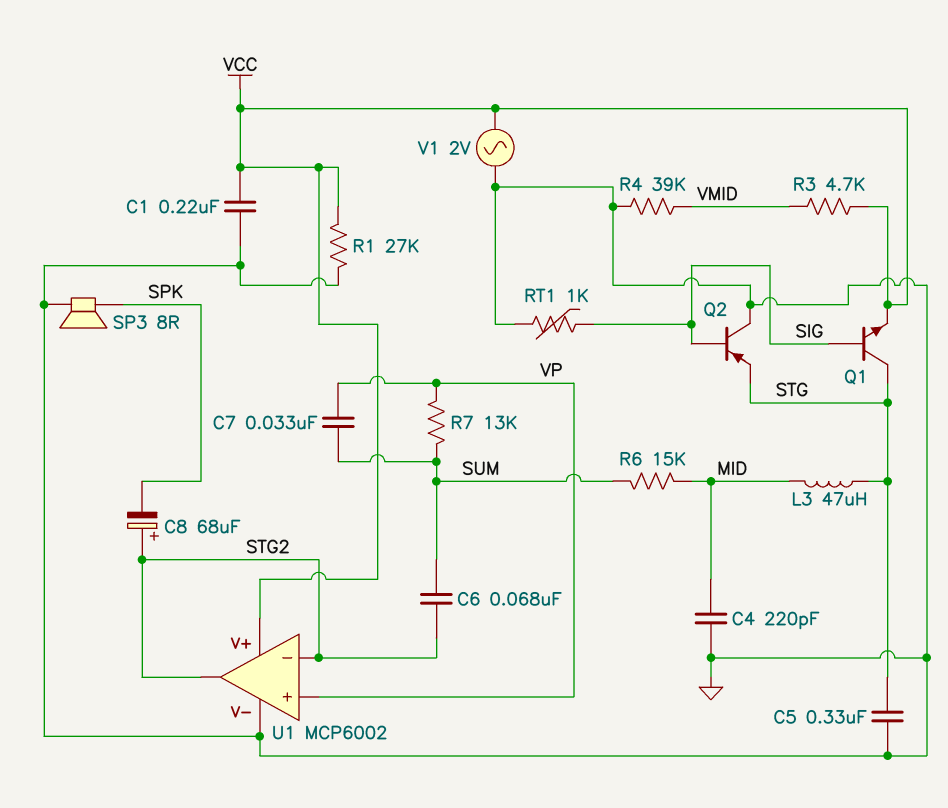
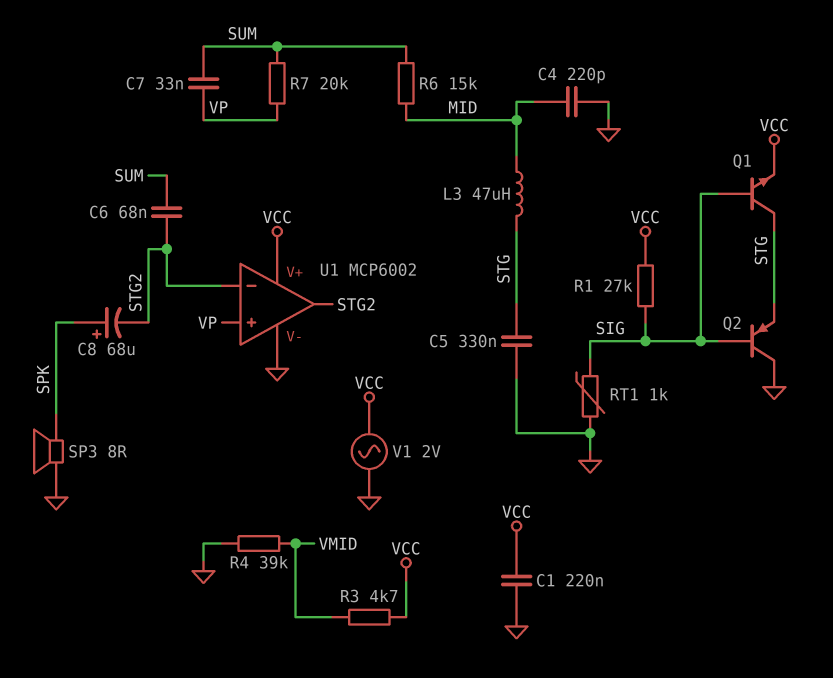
C8: 68uF (plus STG2, minus SPK) -> 68uF (plus SPK, minus STG2)
R1: 27k (GND, VCC) -> 27k (SIG, VCC)
R7: 13k (SUM, VP) -> 20k (SUM, VP)

